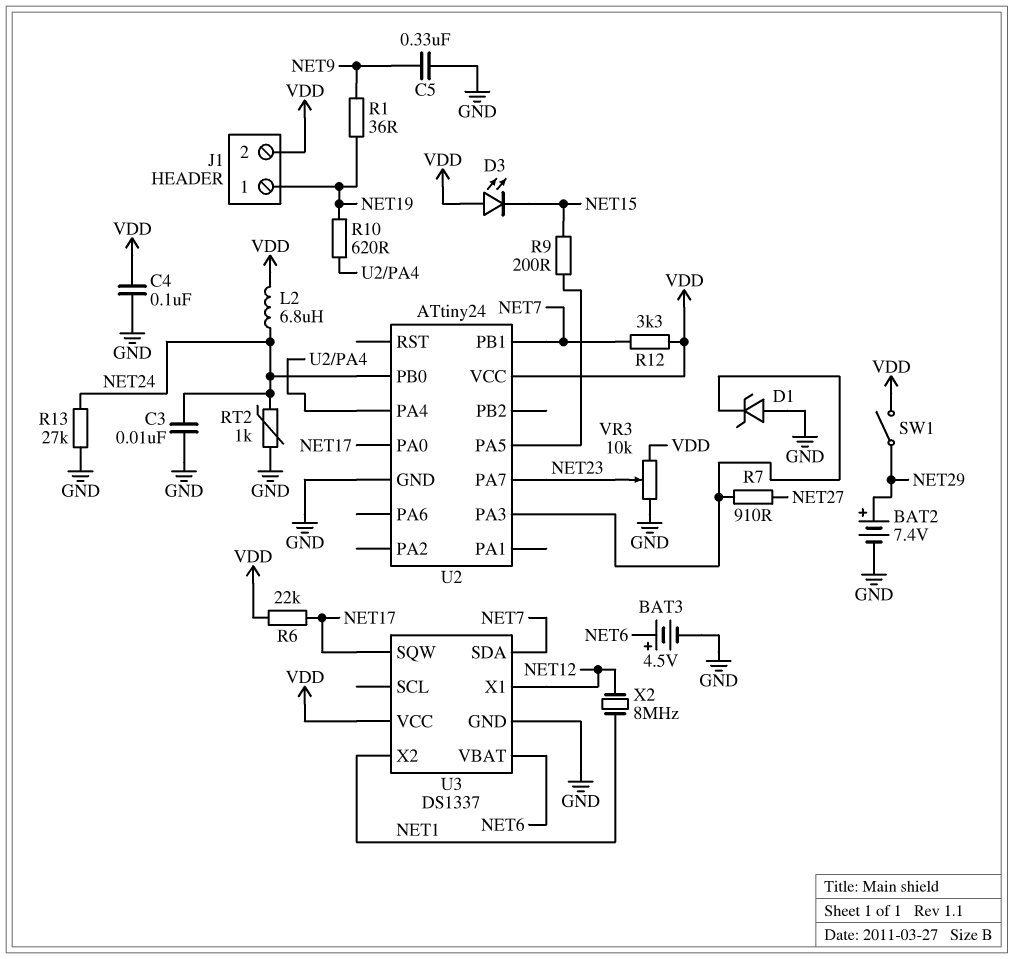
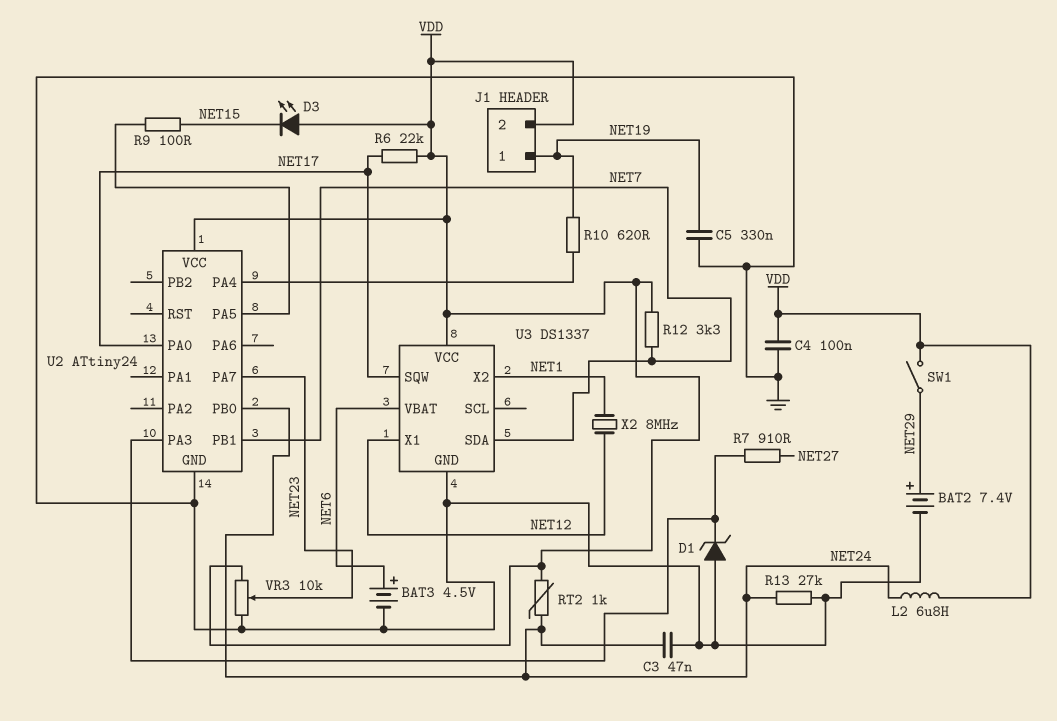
C3: 10nF (GND, NET24) -> 47nF (GND, NET24)
C5: 330nF (GND, NET9) -> 330nF (GND, NET19)
R1: 36 (NET9, NET19) -> none
R9: 200 (NET15, U2/PA5) -> 100 (NET15, U2/PA5)
RT2: 1k (GND, NET24) -> 1k (NET24, VDD)

